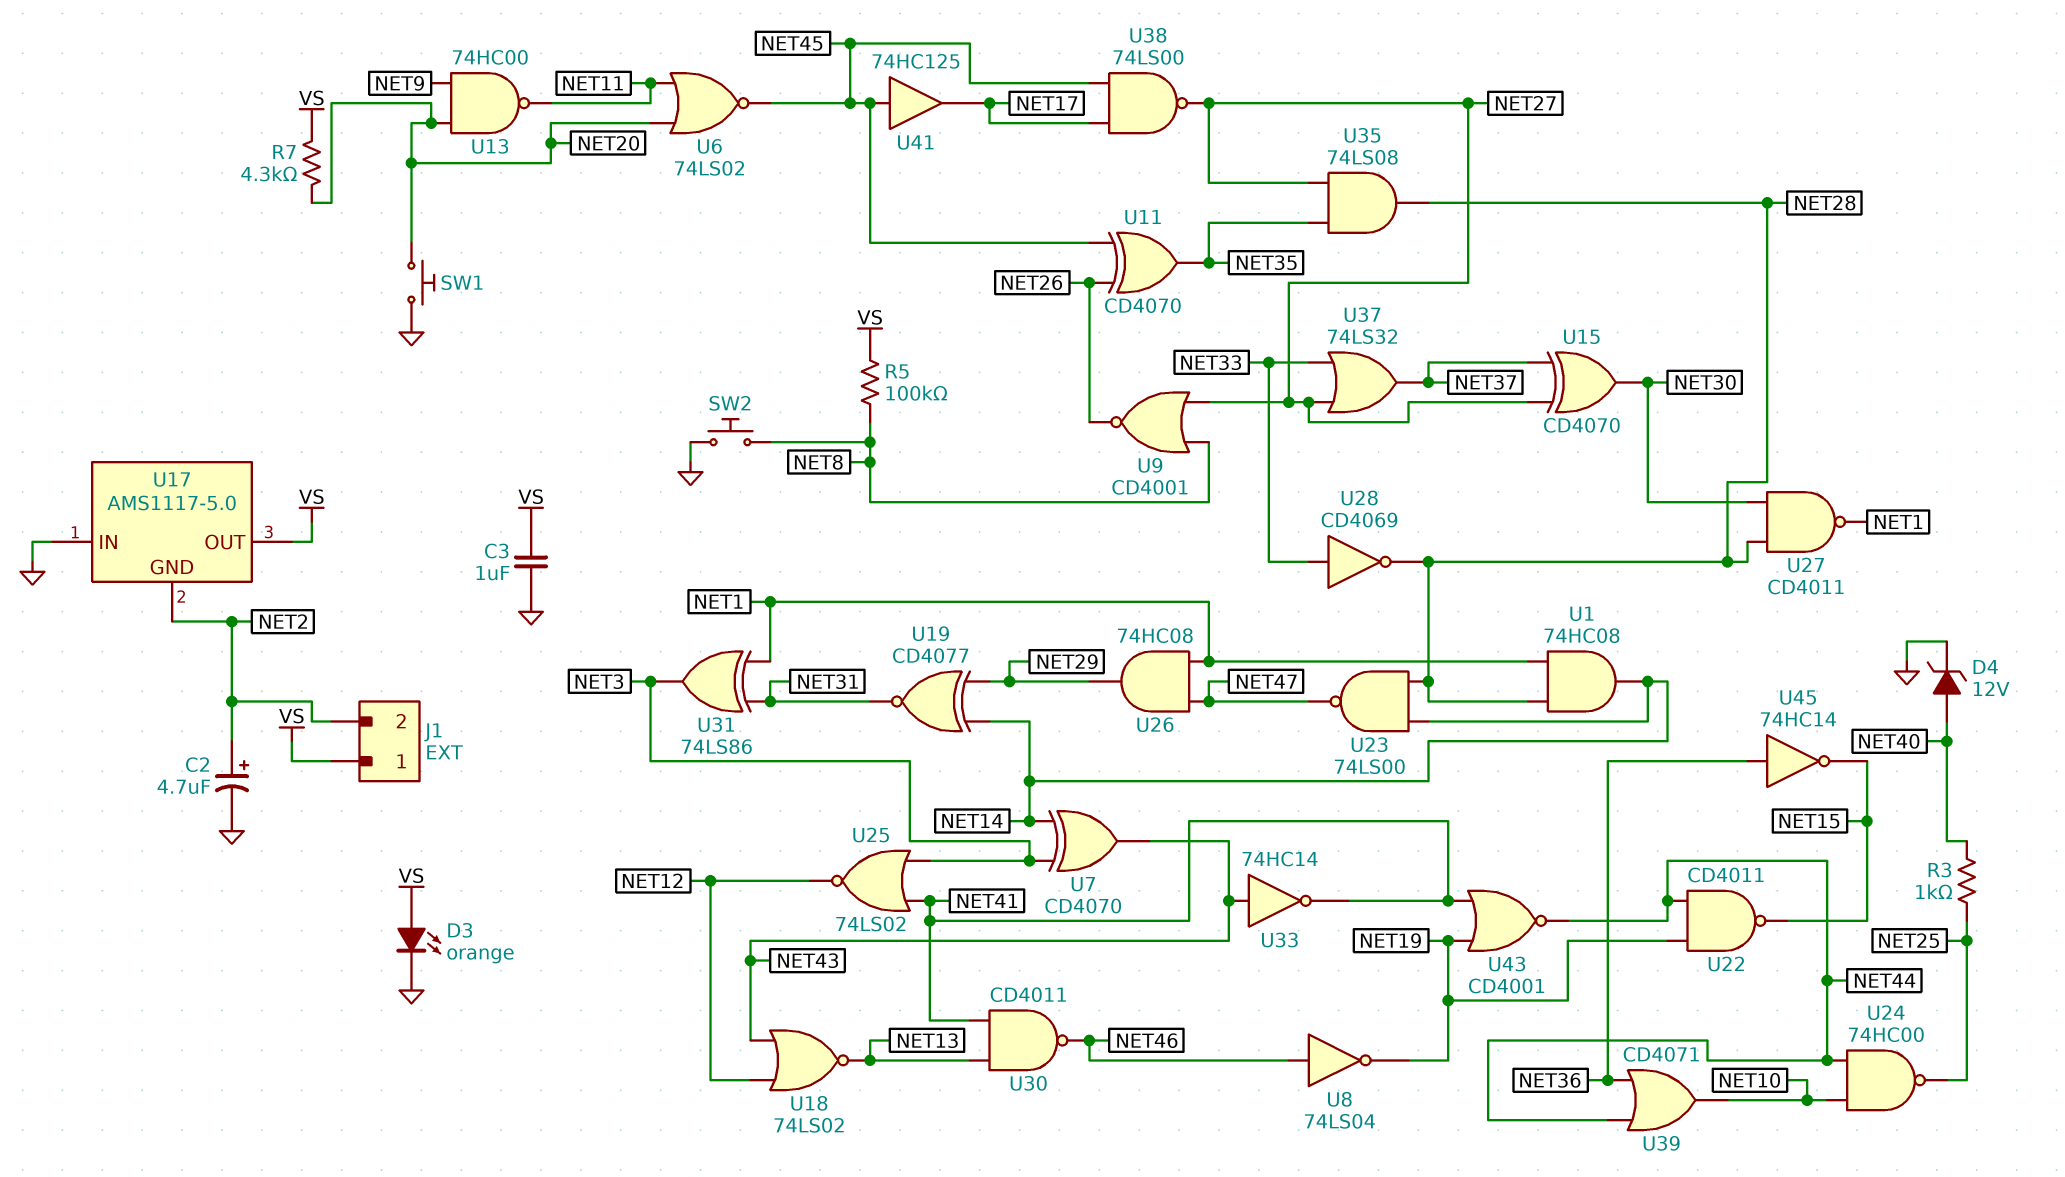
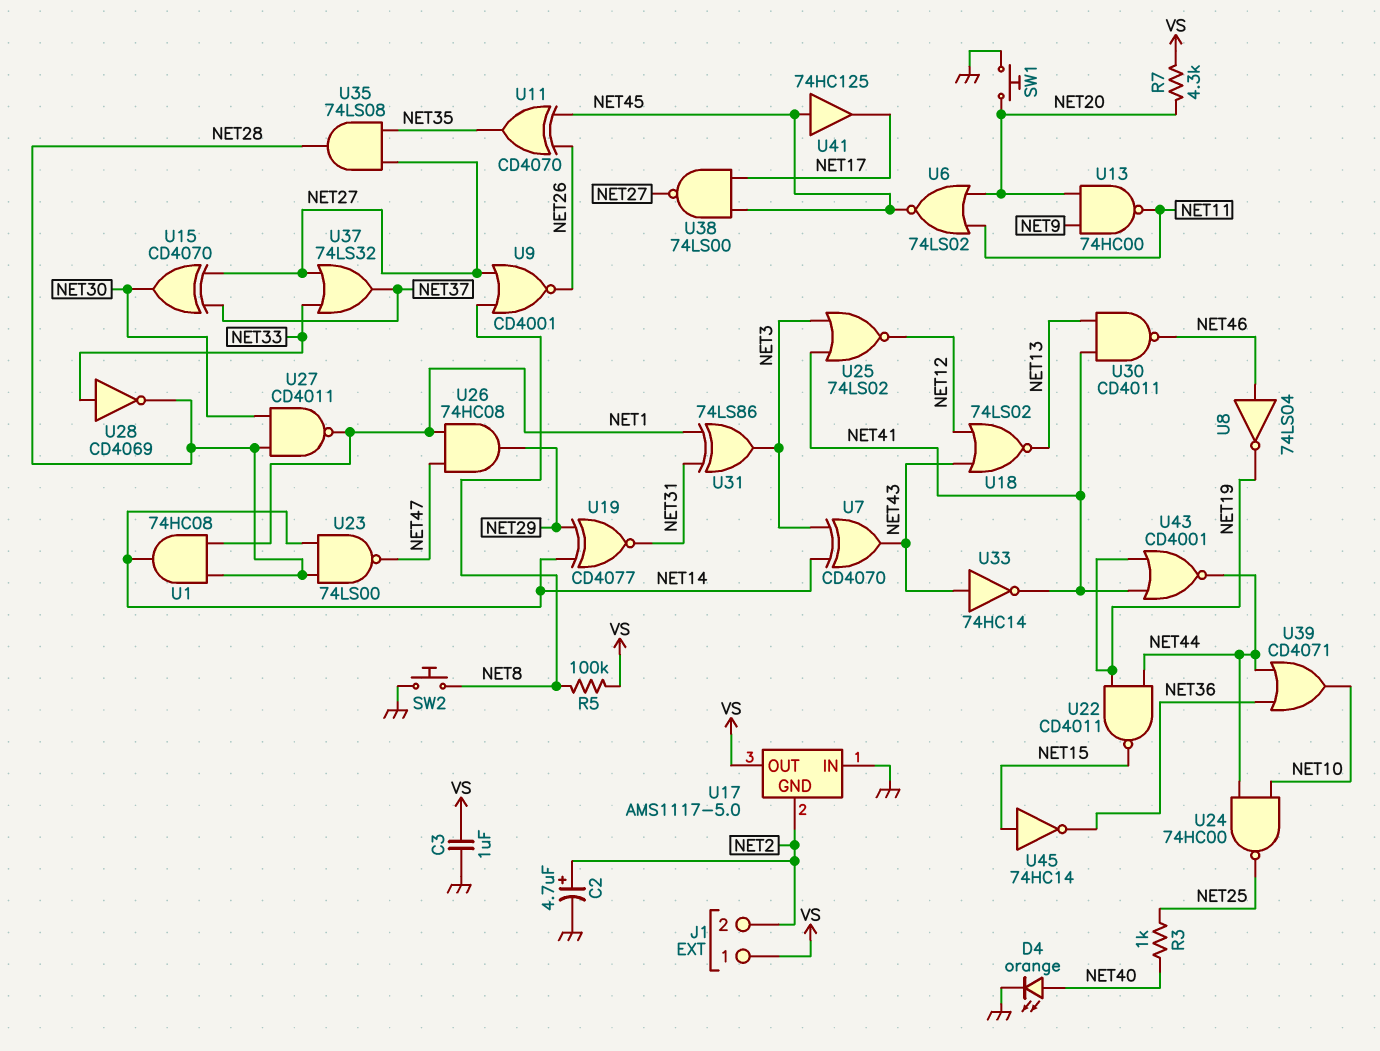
D3: LED orange (A VS, K GND) -> none
D4: zener 12V (A NET40, K GND) -> LED orange (A NET40, K GND)
U45: NOT 74HC14 (in NET36, out NET15) -> NOT 74HC14 (in NET15, out NET36)

